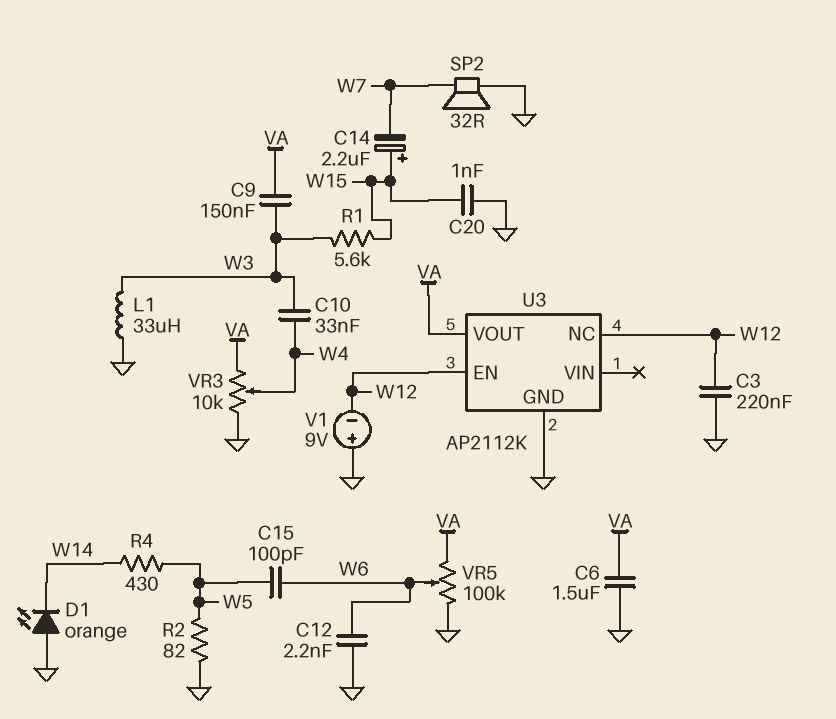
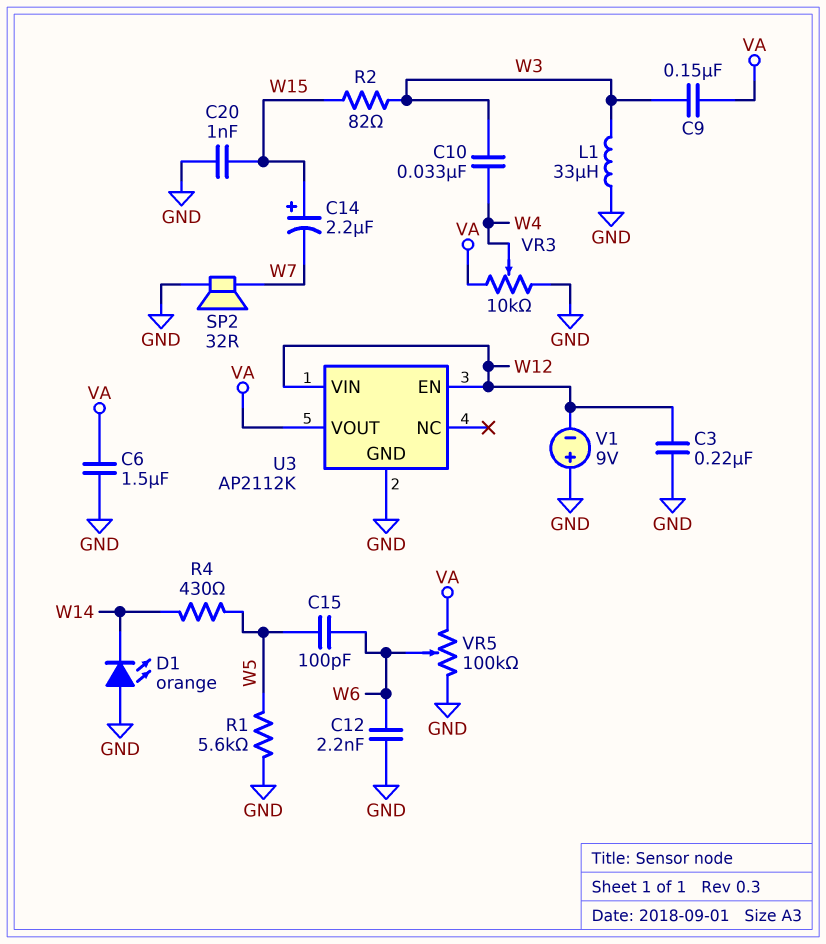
R1: 5.6k (W3, W15) -> 5.6k (GND, W5)
R2: 82 (GND, W5) -> 82 (W3, W15)
U3 pin NC: W12 -> none
U3 pin VIN: none -> W12

